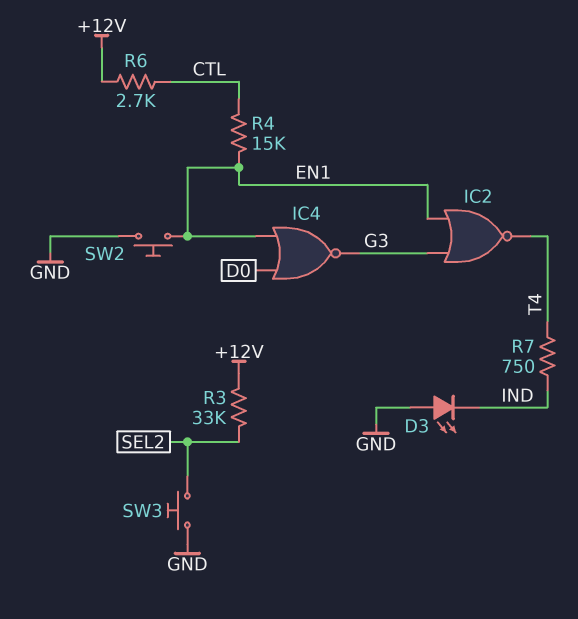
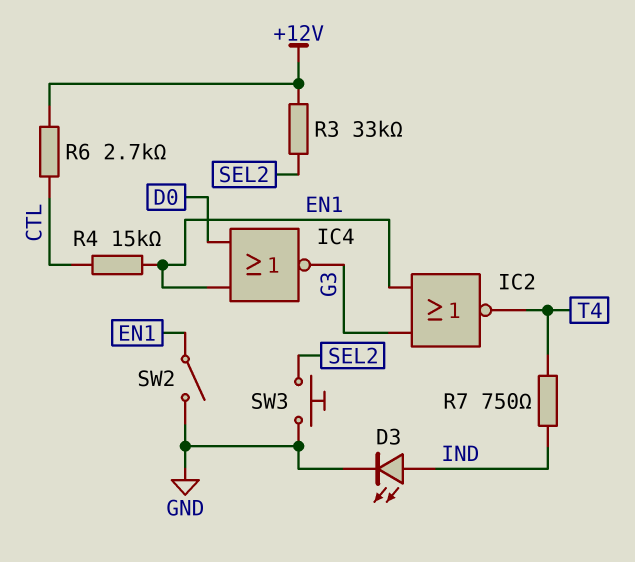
D3: LED (A GND, K IND) -> LED (A IND, K GND)
SW2: button (EN1, GND) -> switch (EN1, GND)

